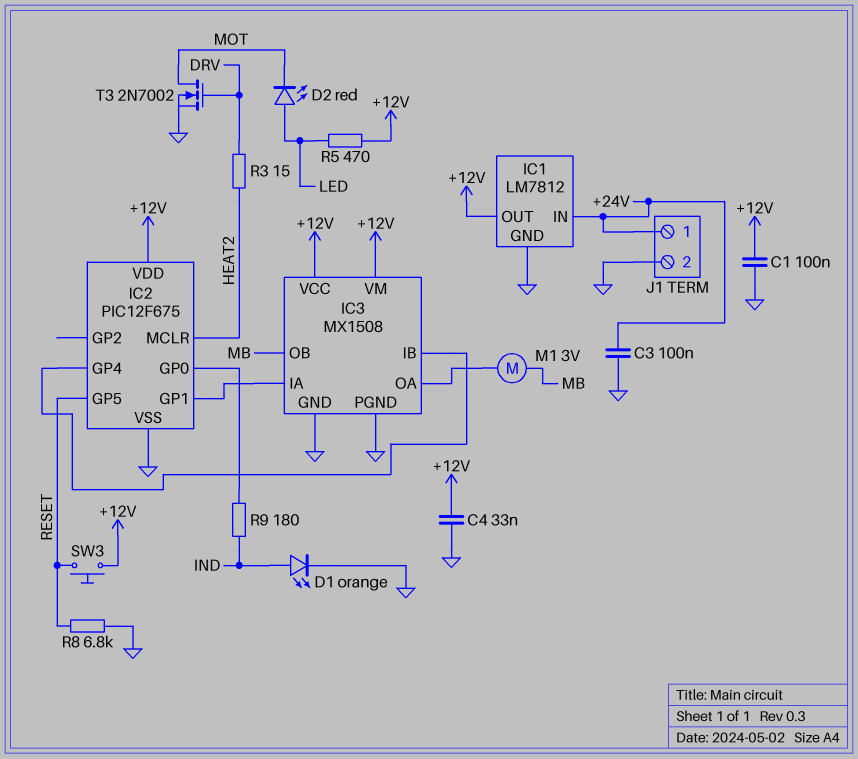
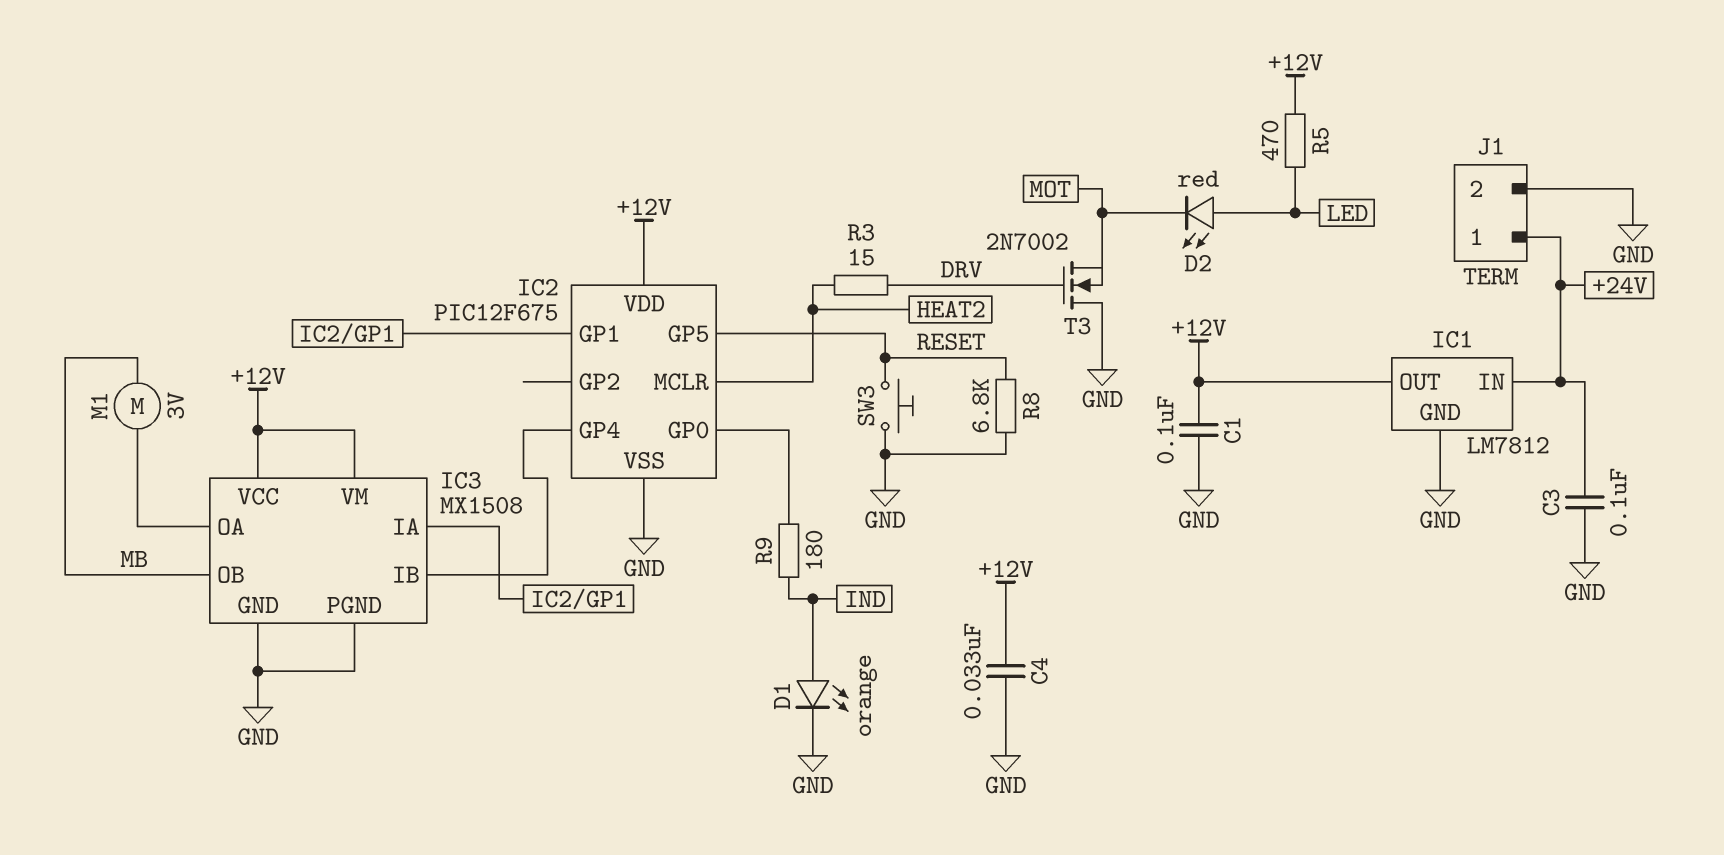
SW3: button (+12V, RESET) -> button (GND, RESET)
T3: NMOS 2N7002 (G DRV, D MOT, S GND) -> NMOS 2N7002 (G DRV, D GND, S MOT)

